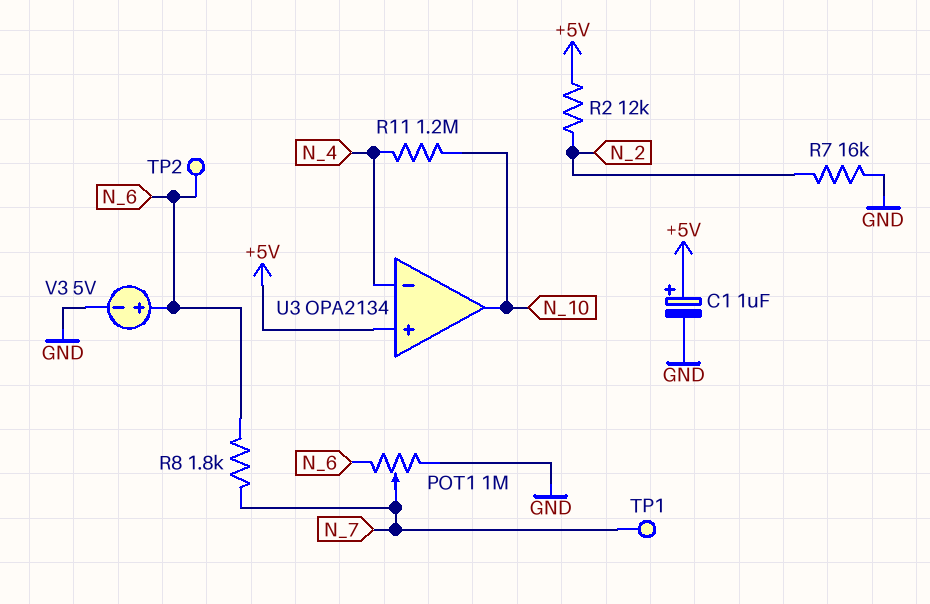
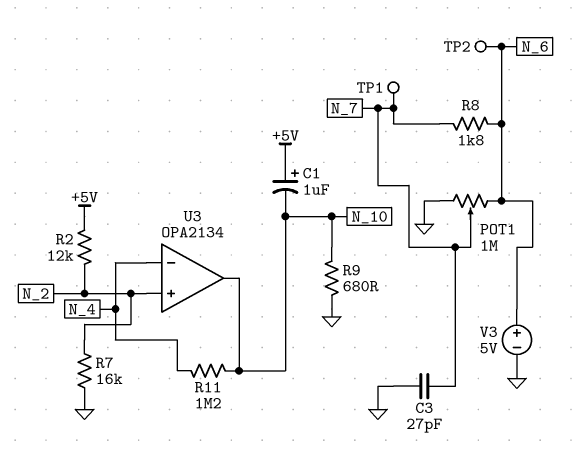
C1: 1uF (plus +5V, minus GND) -> 1uF (plus +5V, minus N_10)
C3: none -> 27pF (GND, N_7)
R9: none -> 680 (GND, N_10)
U3 pin in+: +5V -> N_2

